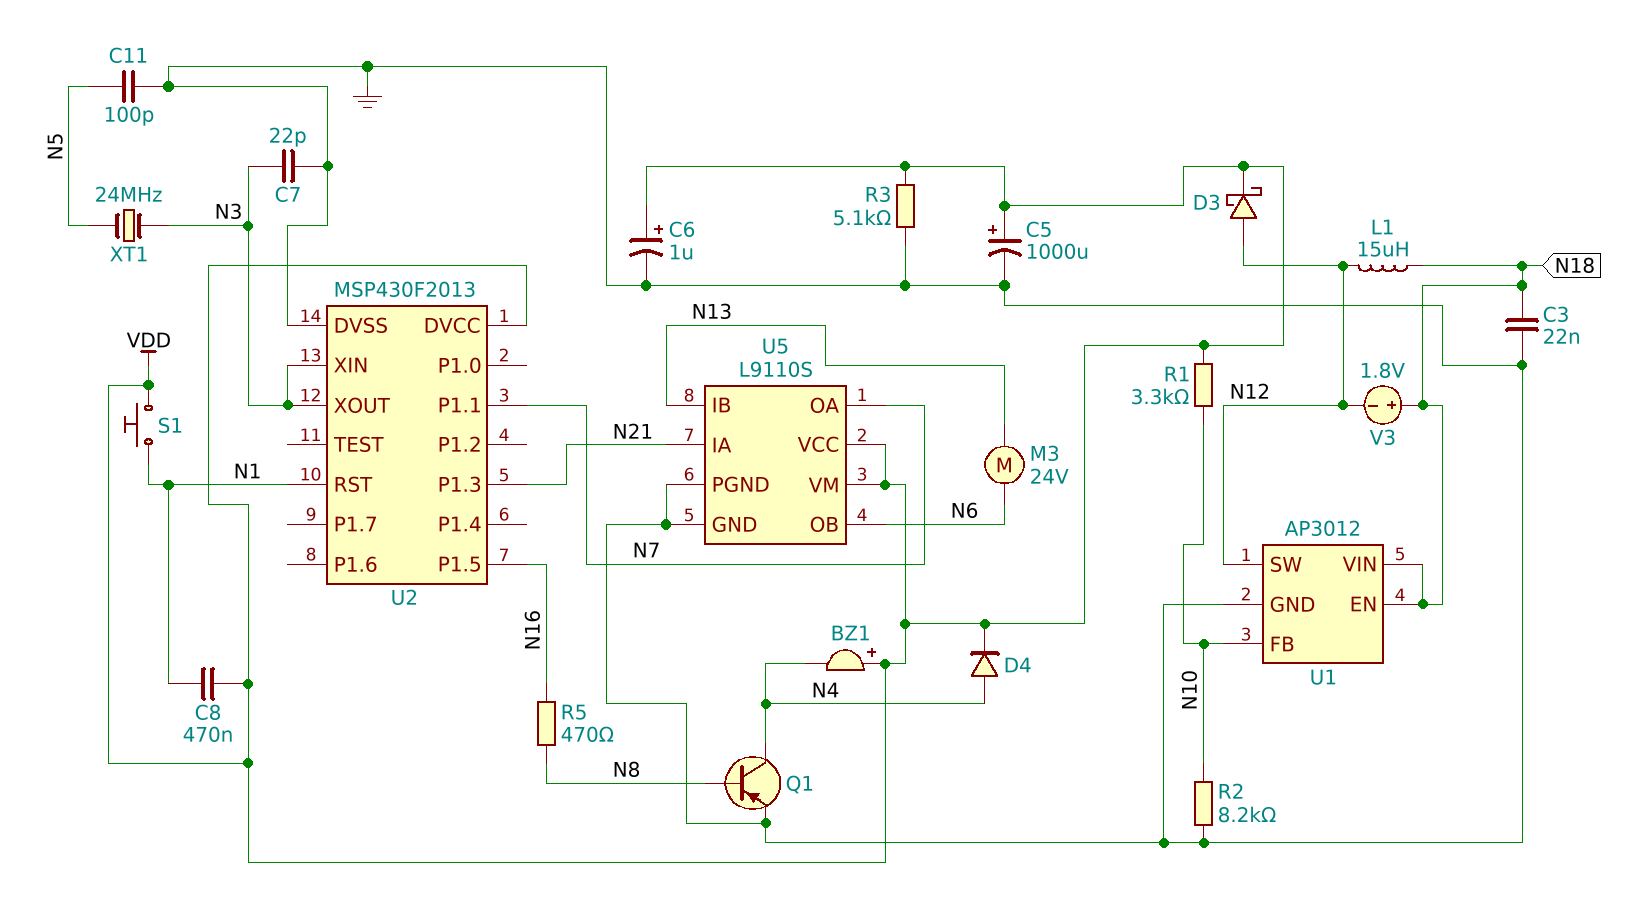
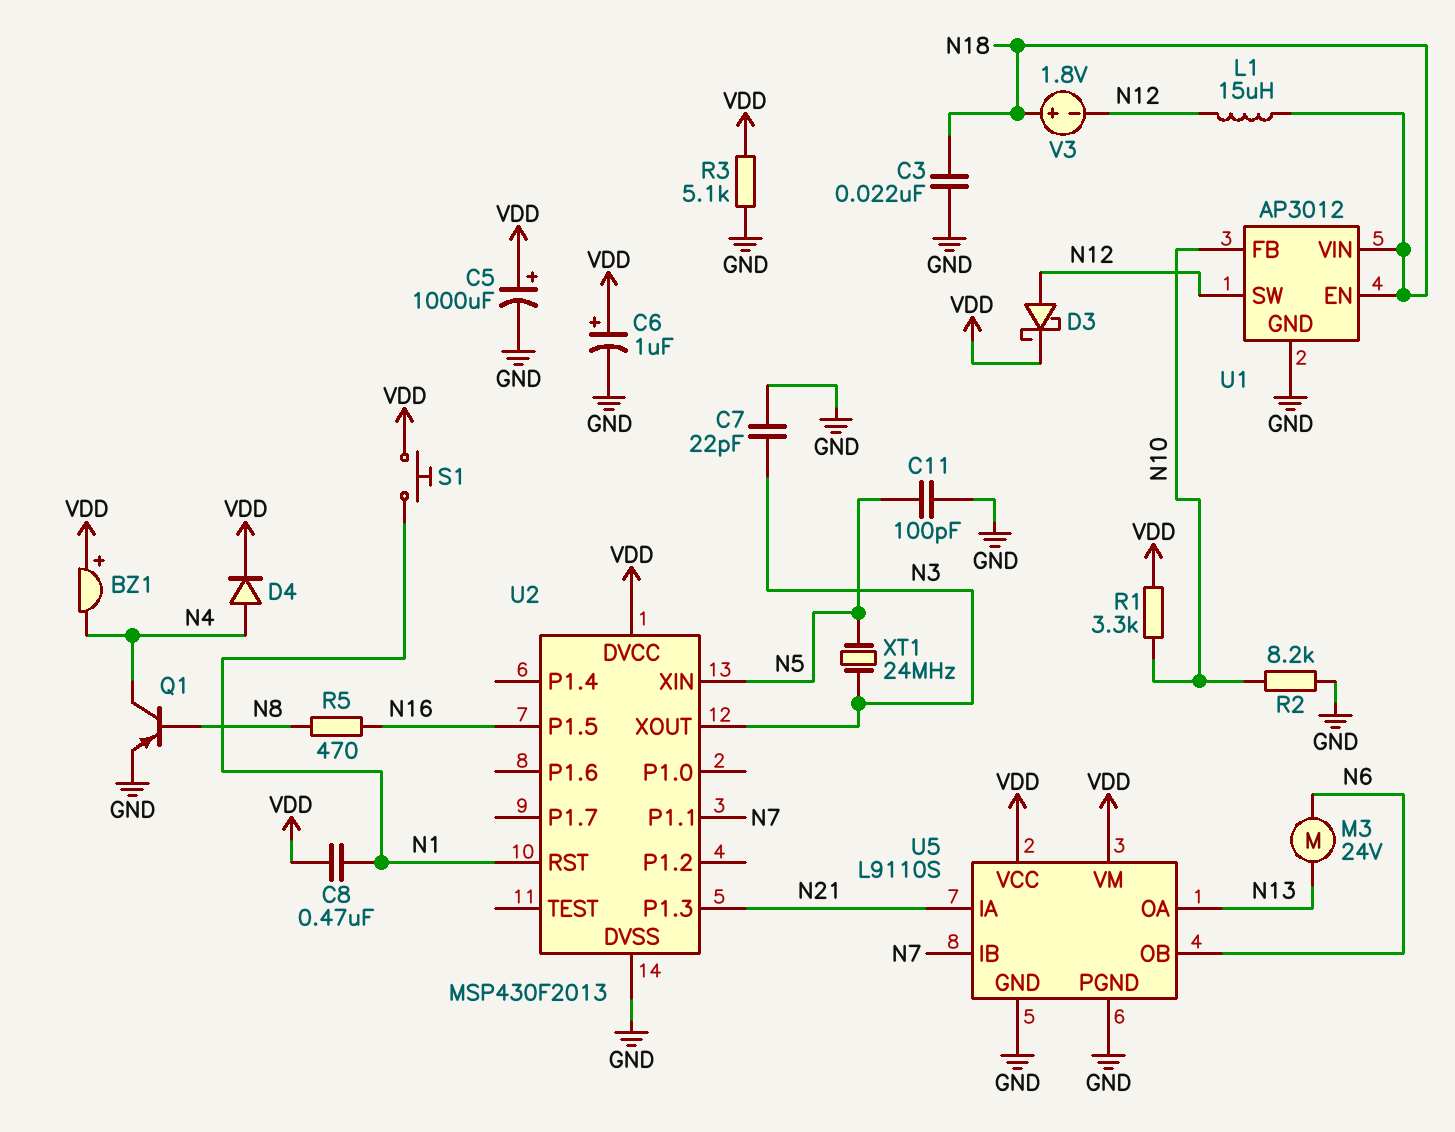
U2 pin XIN: N3 -> N5
U5 pin IB: N13 -> N7
U5 pin OA: N7 -> N13

